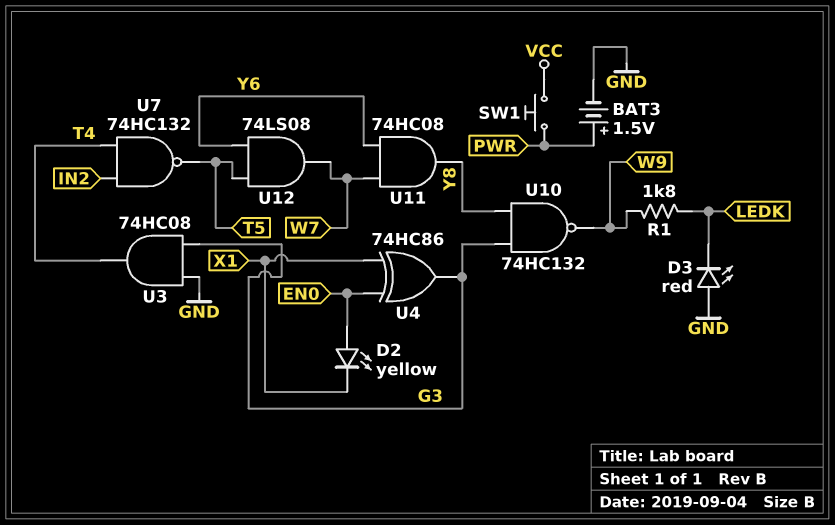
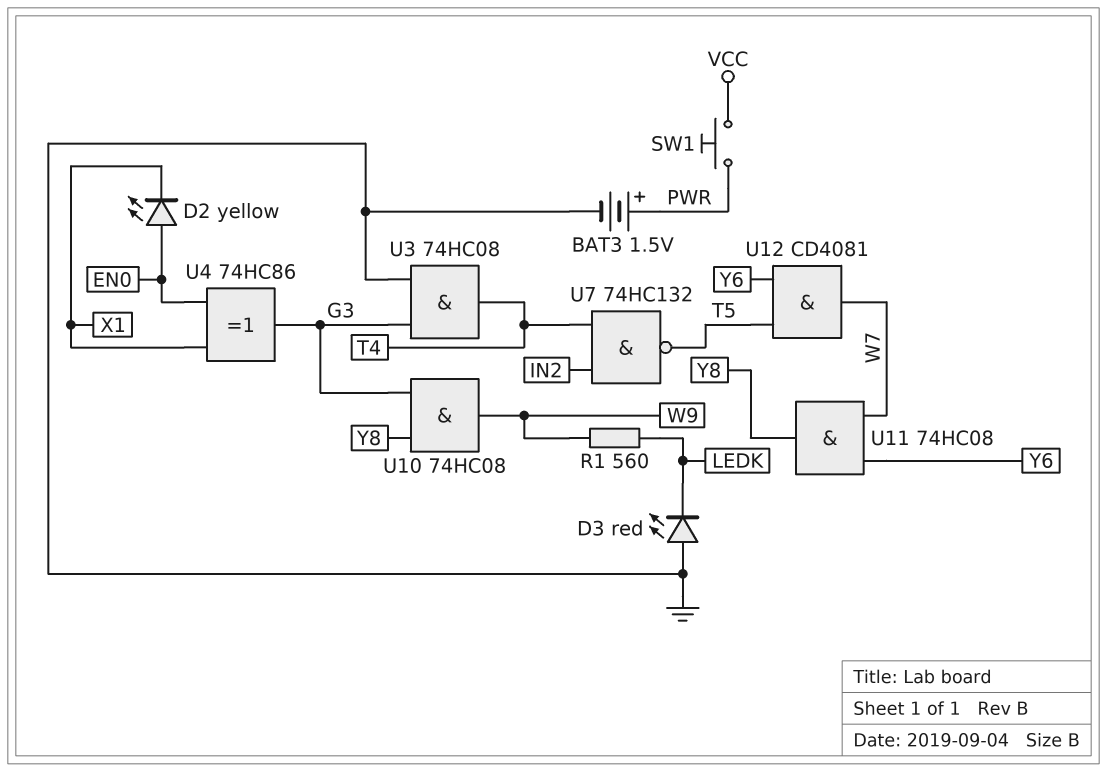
R1: 1.8k (LEDK, W9) -> 560 (LEDK, W9)
U10: NAND 74HC132 (in G3, in Y8, out W9) -> AND 74HC08 (in G3, in Y8, out W9)
U12: AND 74LS08 (in T5, in Y6, out W7) -> AND CD4081 (in T5, in Y6, out W7)

